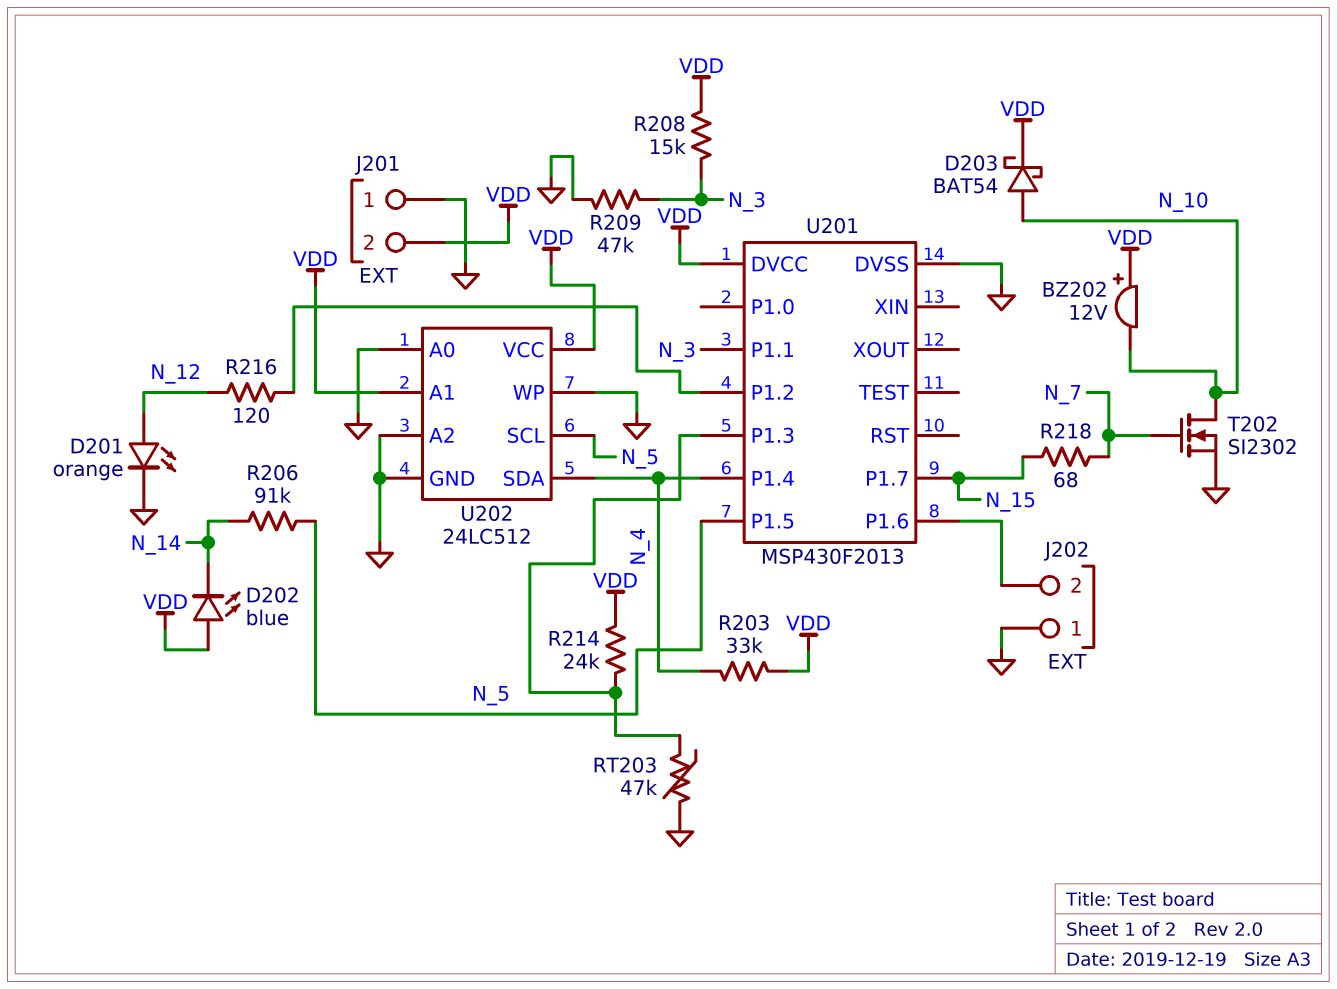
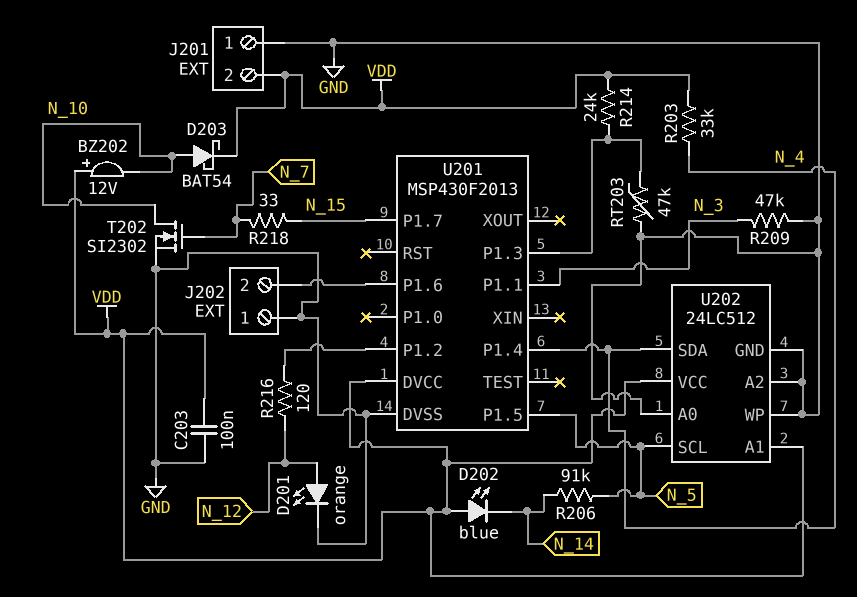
C203: none -> 100nF (GND, VDD)
R208: 15k (N_3, VDD) -> none
R218: 68 (N_7, N_15) -> 33 (N_7, N_15)

